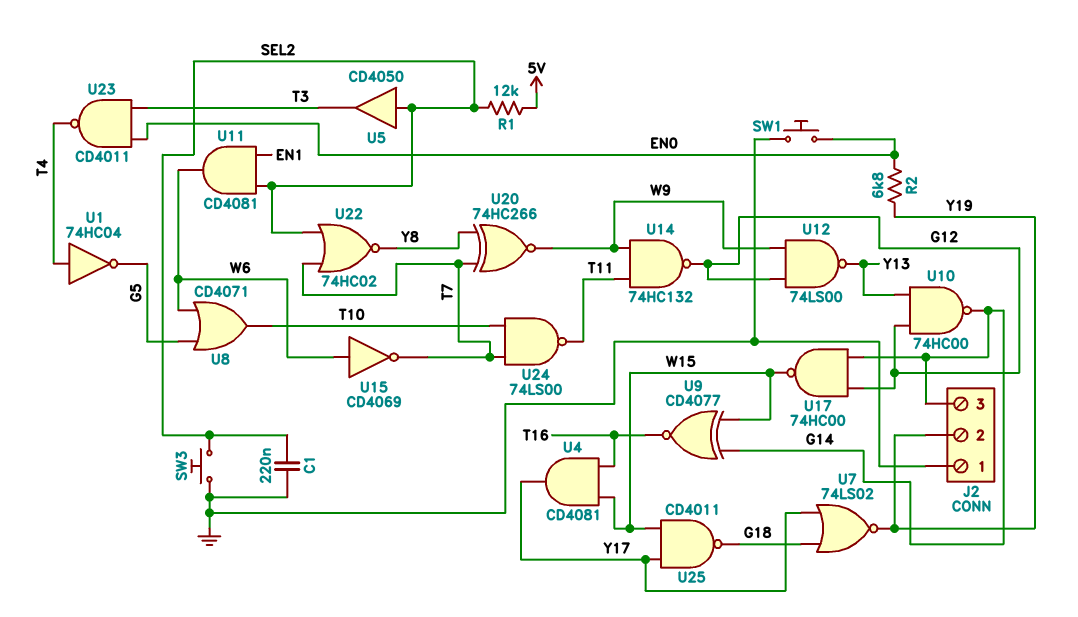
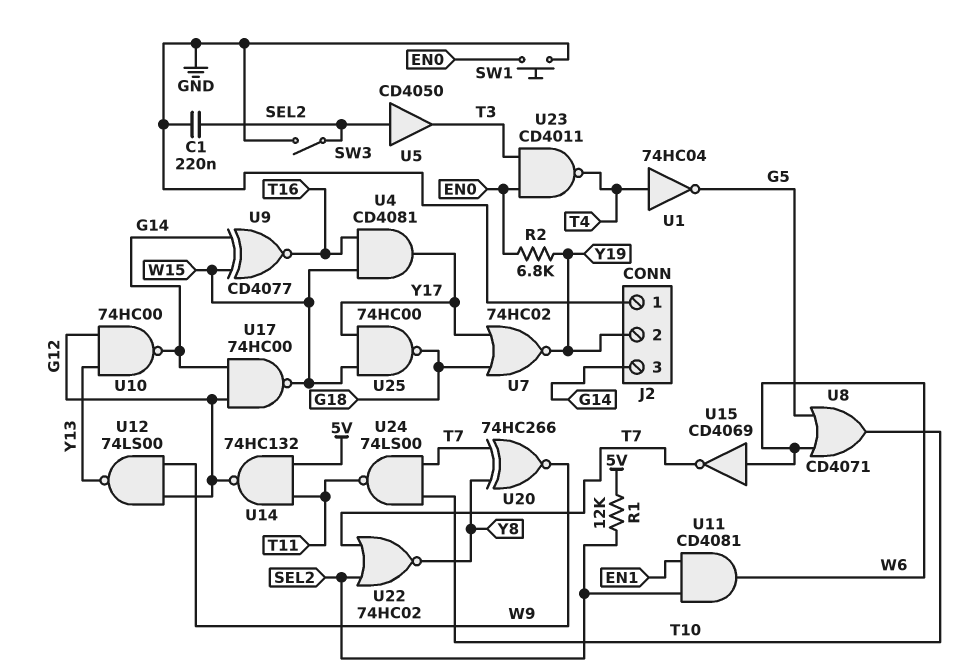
SW3: button (GND, SEL2) -> switch (GND, SEL2)
U7: NOR 74LS02 (in G18, in Y17, out Y19) -> NOR 74HC02 (in G18, in Y17, out Y19)
U14: NAND 74HC132 (in T11, in W9, out G12) -> NAND 74HC132 (in 5V, in T11, out G12)
U25: NAND CD4011 (in W15, in Y17, out G18) -> NAND 74HC00 (in W15, in Y17, out G18)

